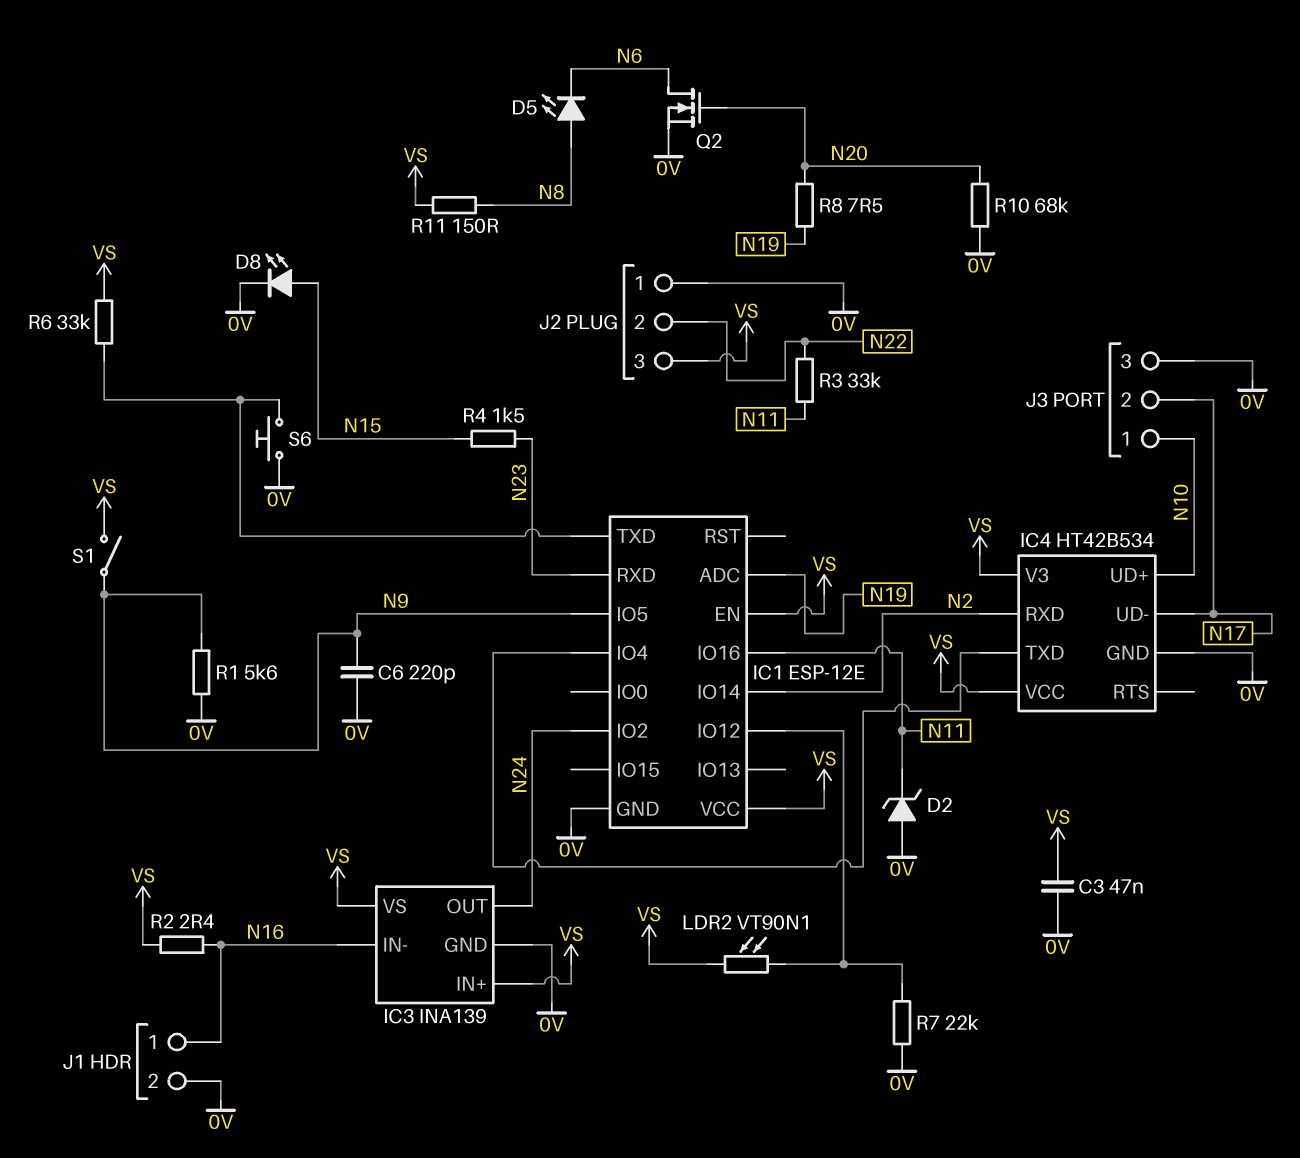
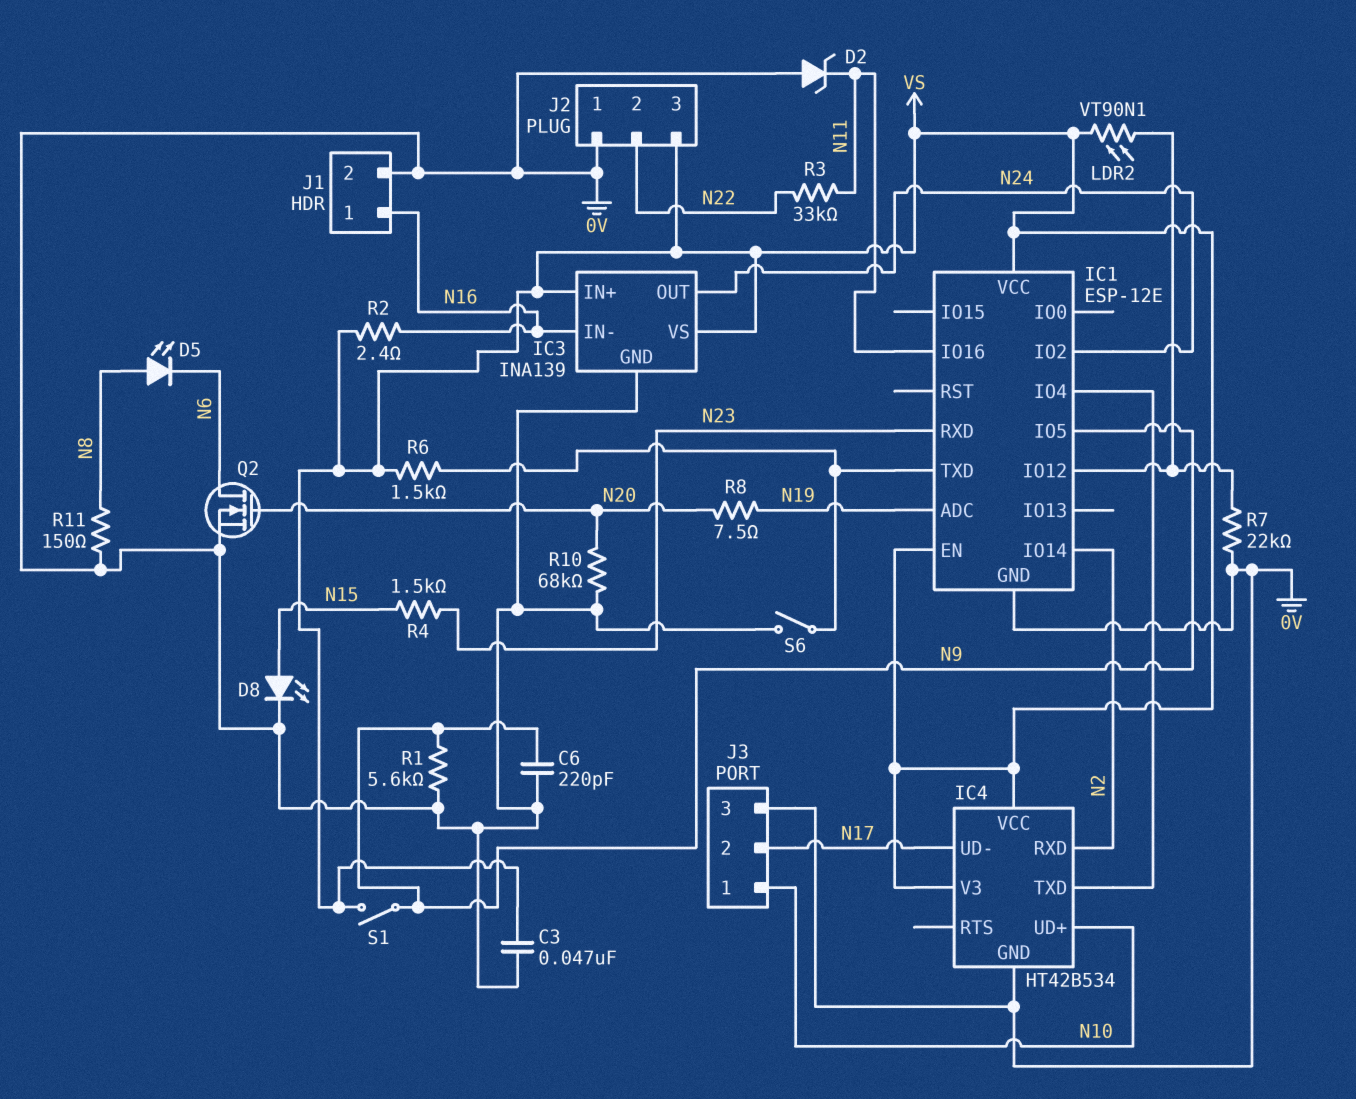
R6: 33k (IC1/TXD, VS) -> 1.5k (IC1/TXD, VS)
R11: 150 (N8, VS) -> 150 (0V, N8)
S6: button (0V, IC1/TXD) -> switch (0V, IC1/TXD)

